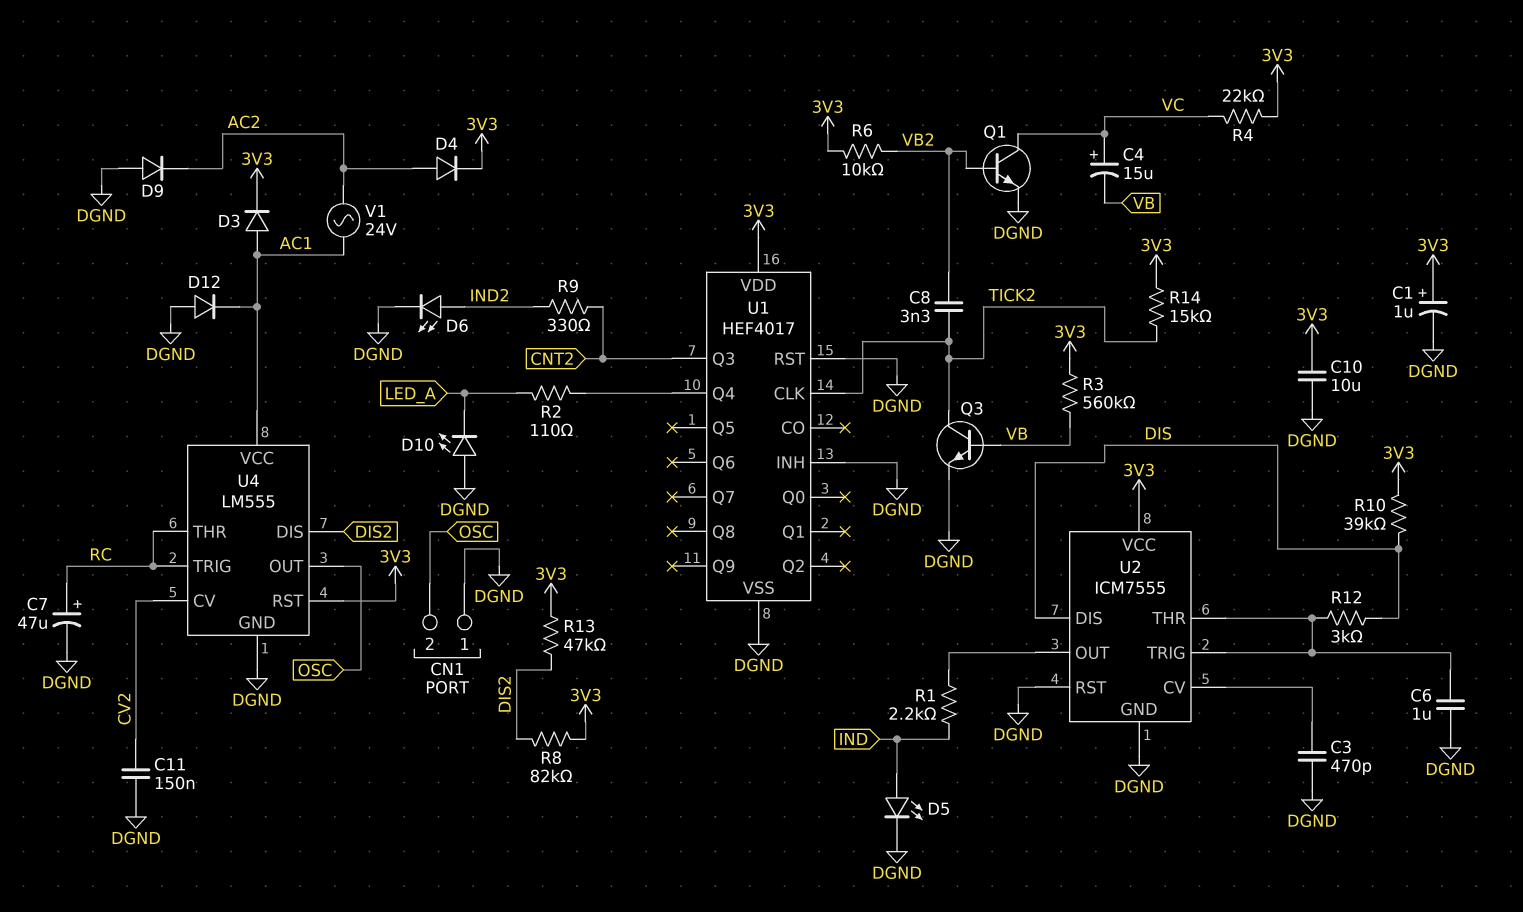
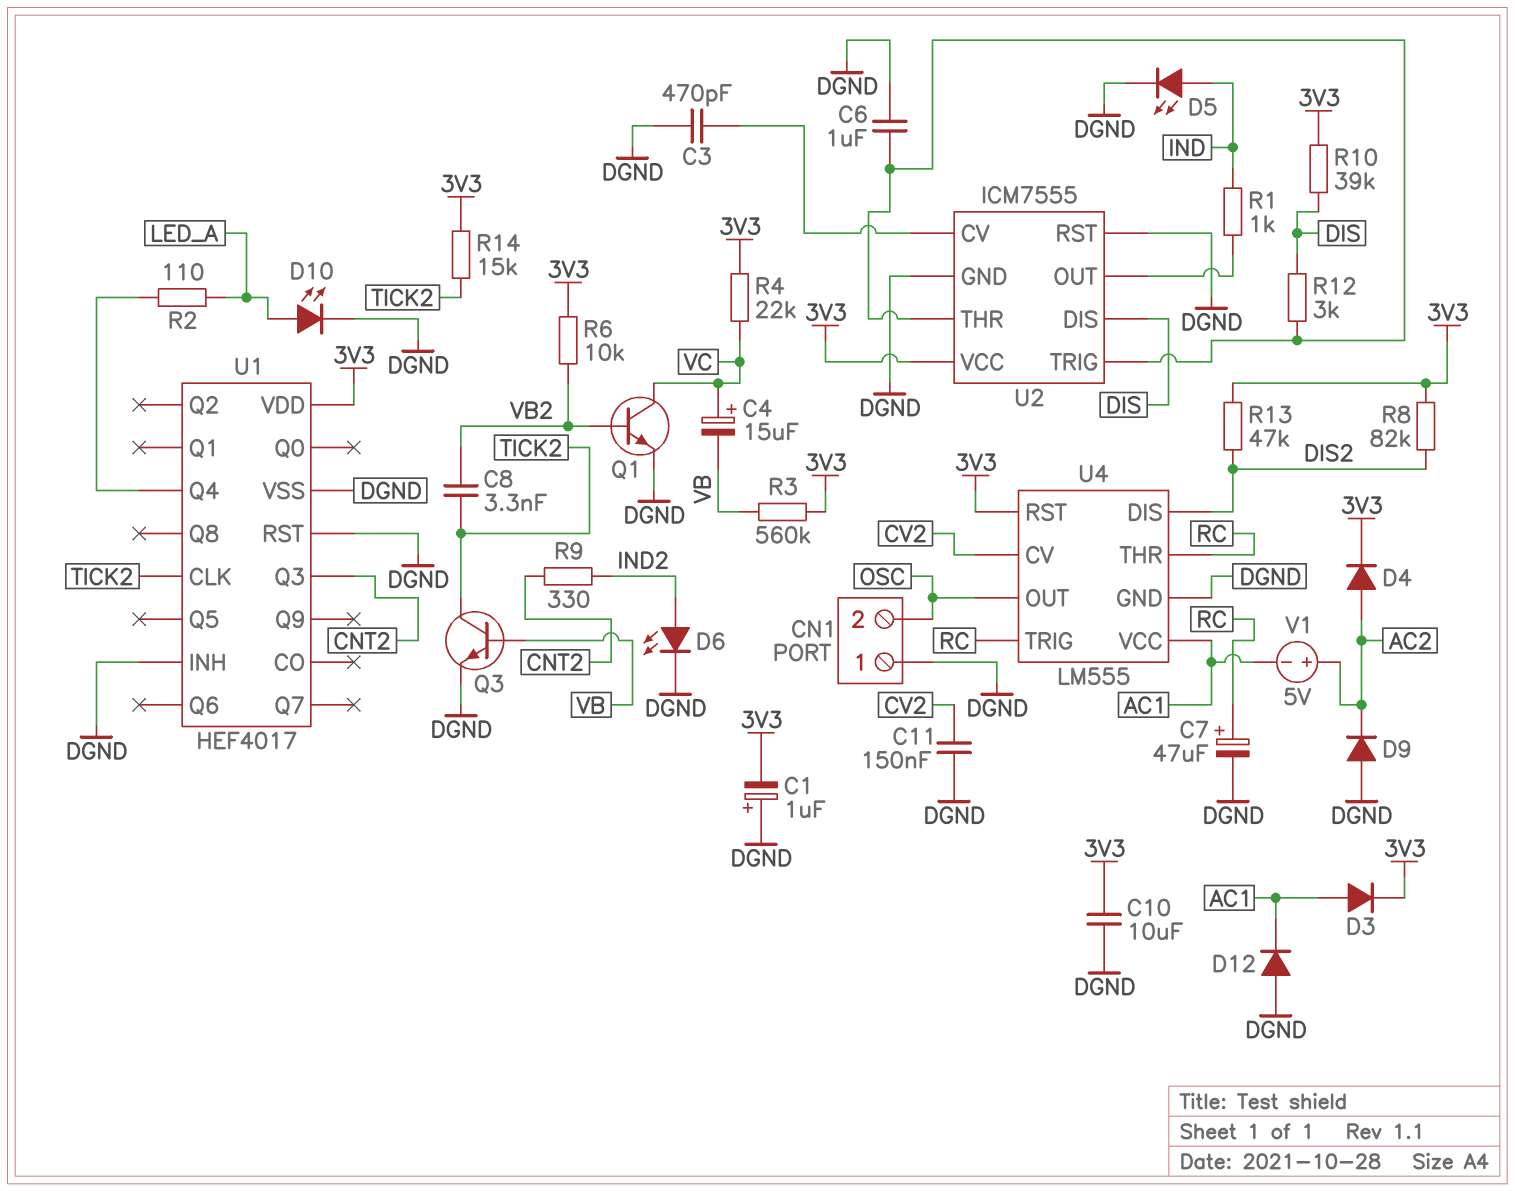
C1: 1uF (plus 3V3, minus DGND) -> 1uF (plus DGND, minus 3V3)
D10: LED (A DGND, K LED_A) -> LED (A LED_A, K DGND)
R1: 2.2k (IND, U2/OUT) -> 1k (IND, U2/OUT)
V1: AC 24V (AC1, AC2) -> 5V (plus AC2, minus AC1)

